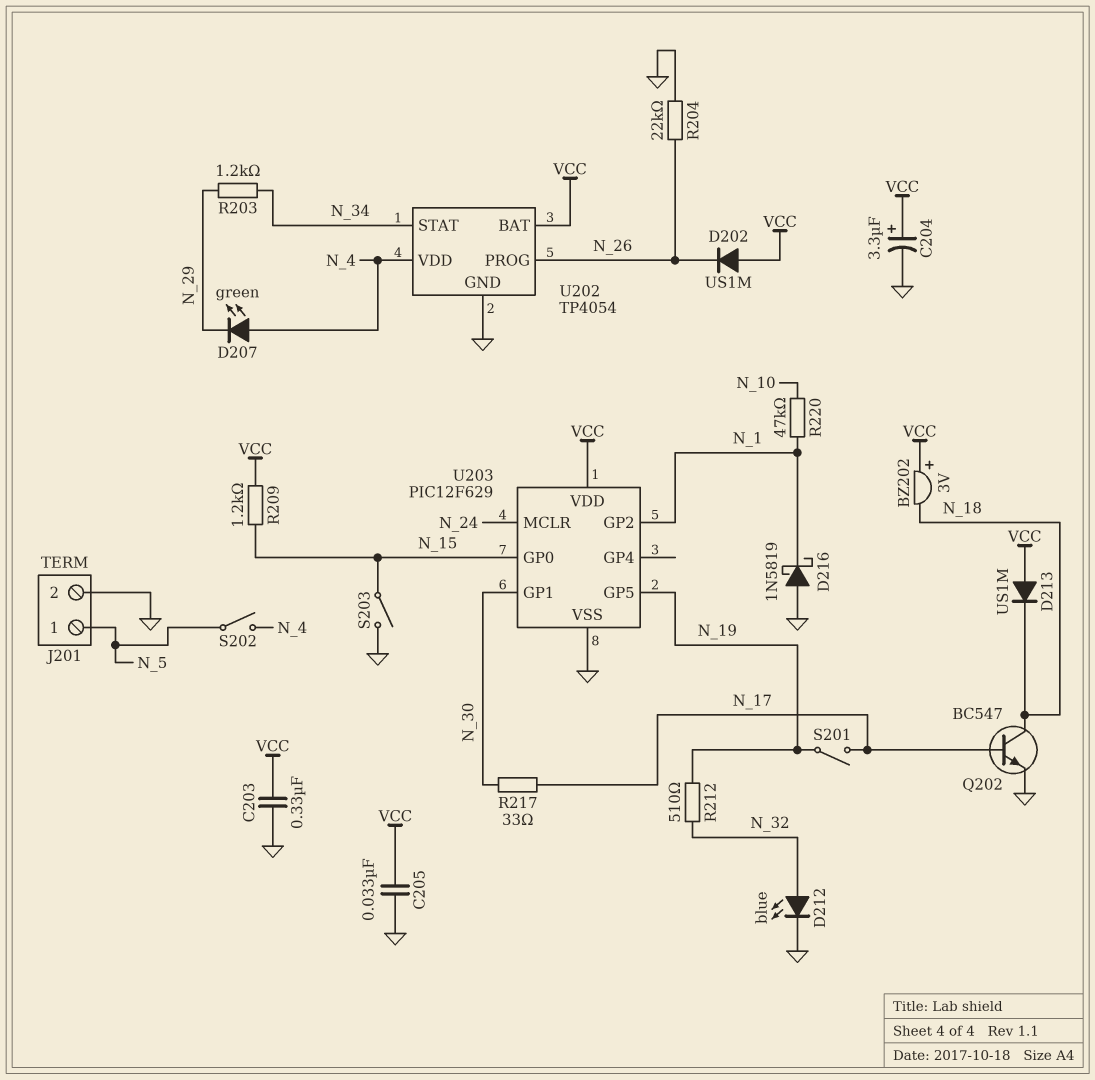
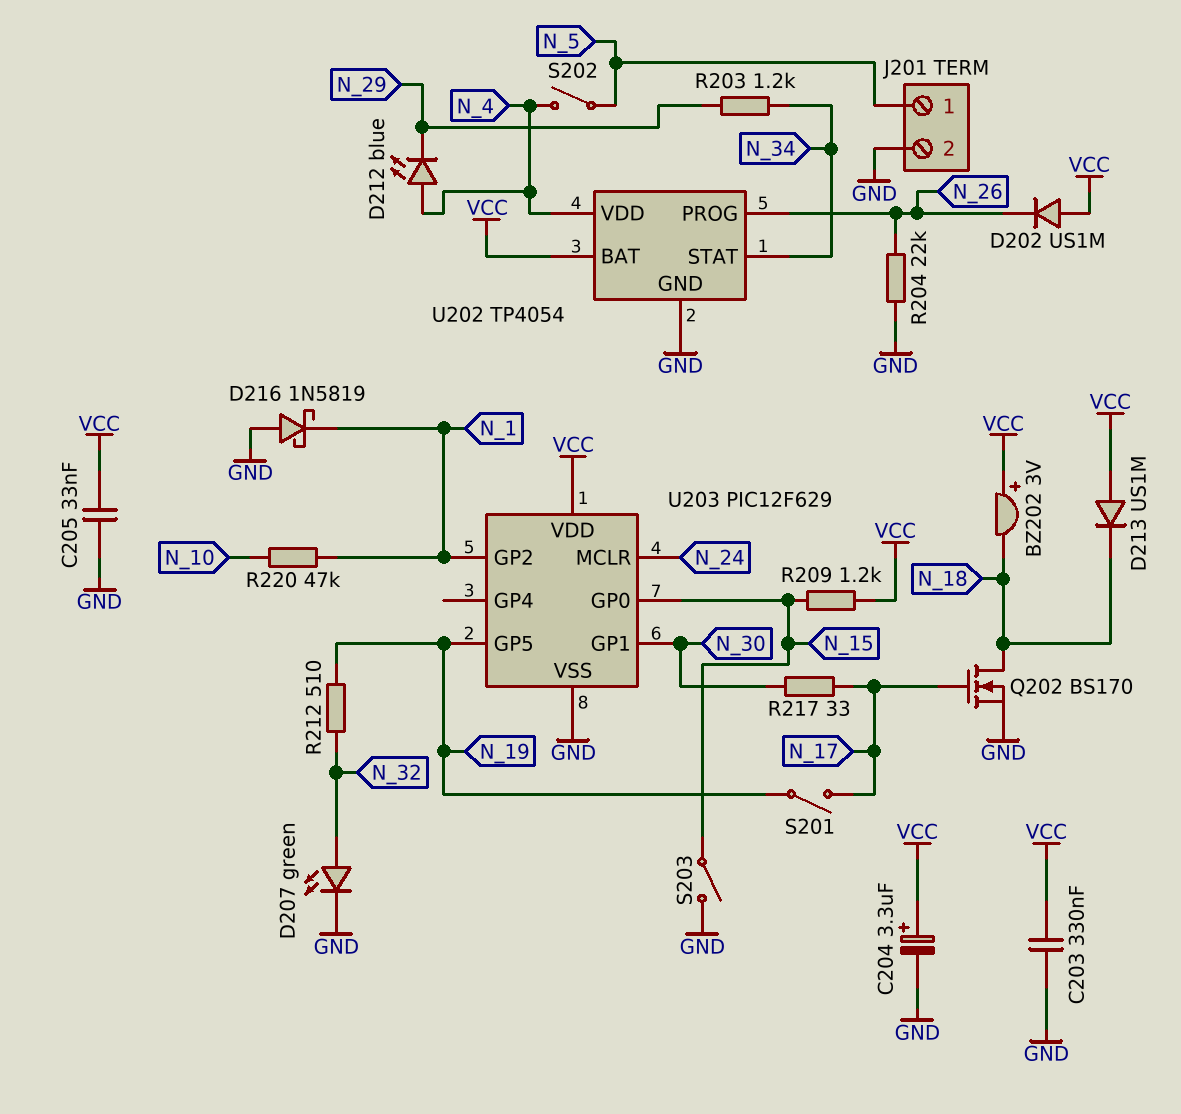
D207: LED green (A N_4, K N_29) -> LED green (A N_32, K GND)
D212: LED blue (A N_32, K GND) -> LED blue (A N_4, K N_29)
Q202: NPN BC547 (B N_17, C N_18, E GND) -> NMOS BS170 (G N_17, D N_18, S GND)

